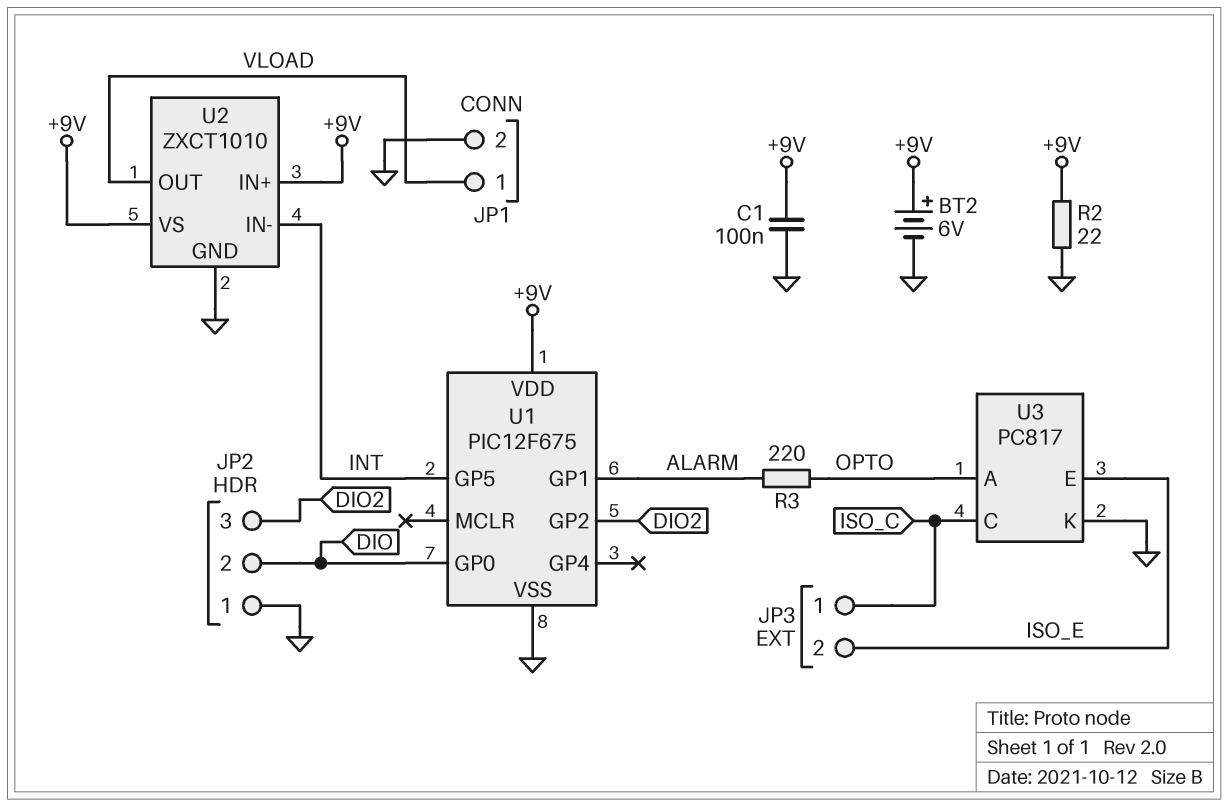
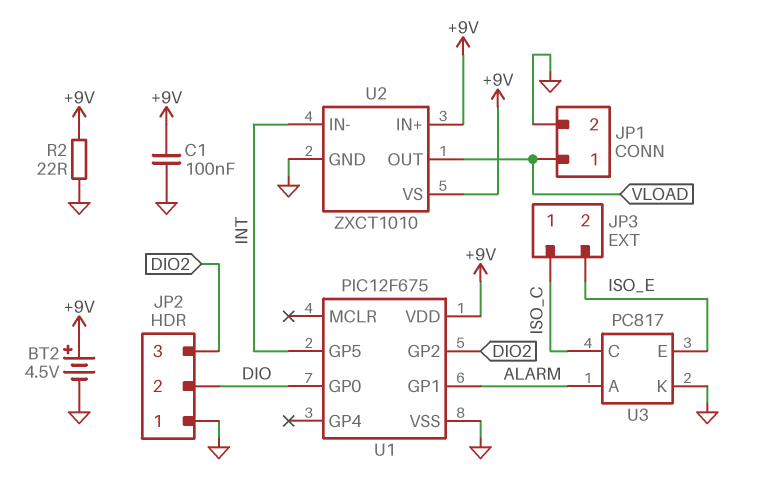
BT2: 6V (plus +9V, minus GND) -> 4.5V (plus +9V, minus GND)
R3: 220 (ALARM, OPTO) -> none
U3 pin A: OPTO -> ALARM

